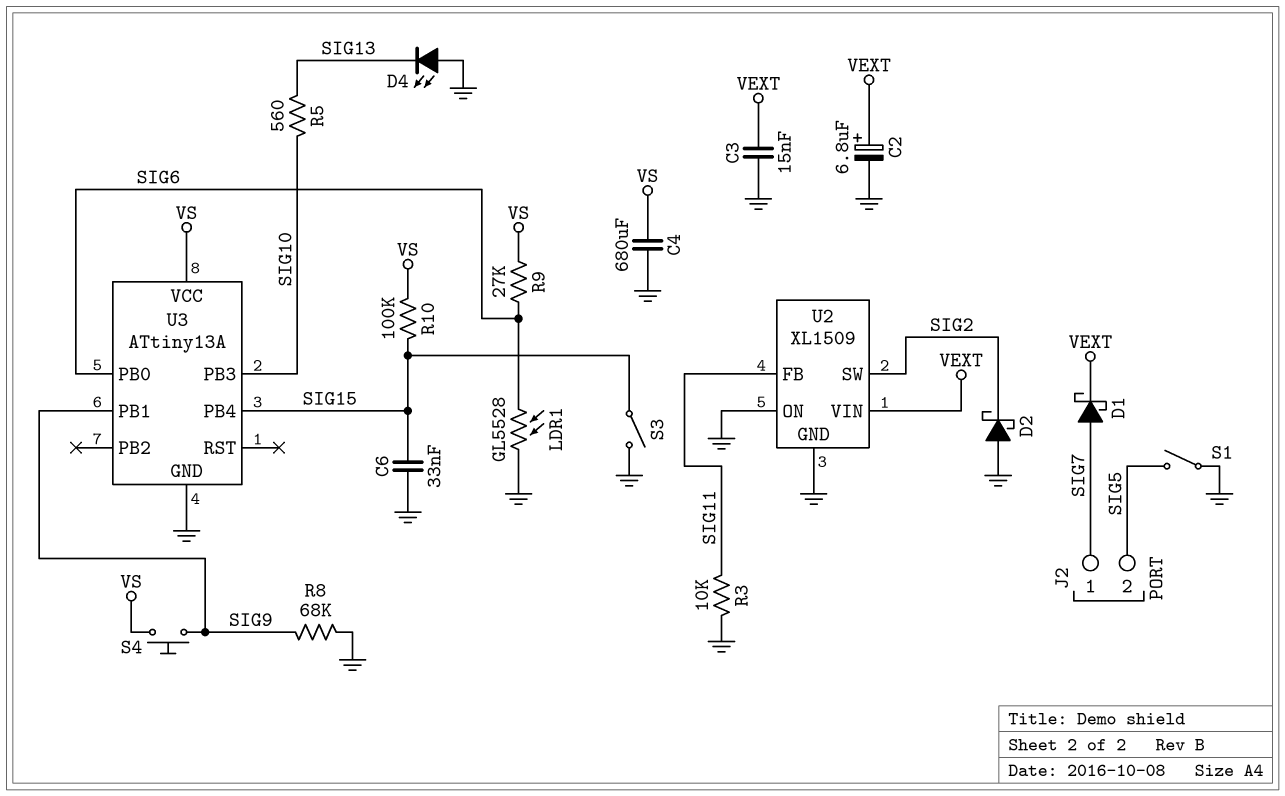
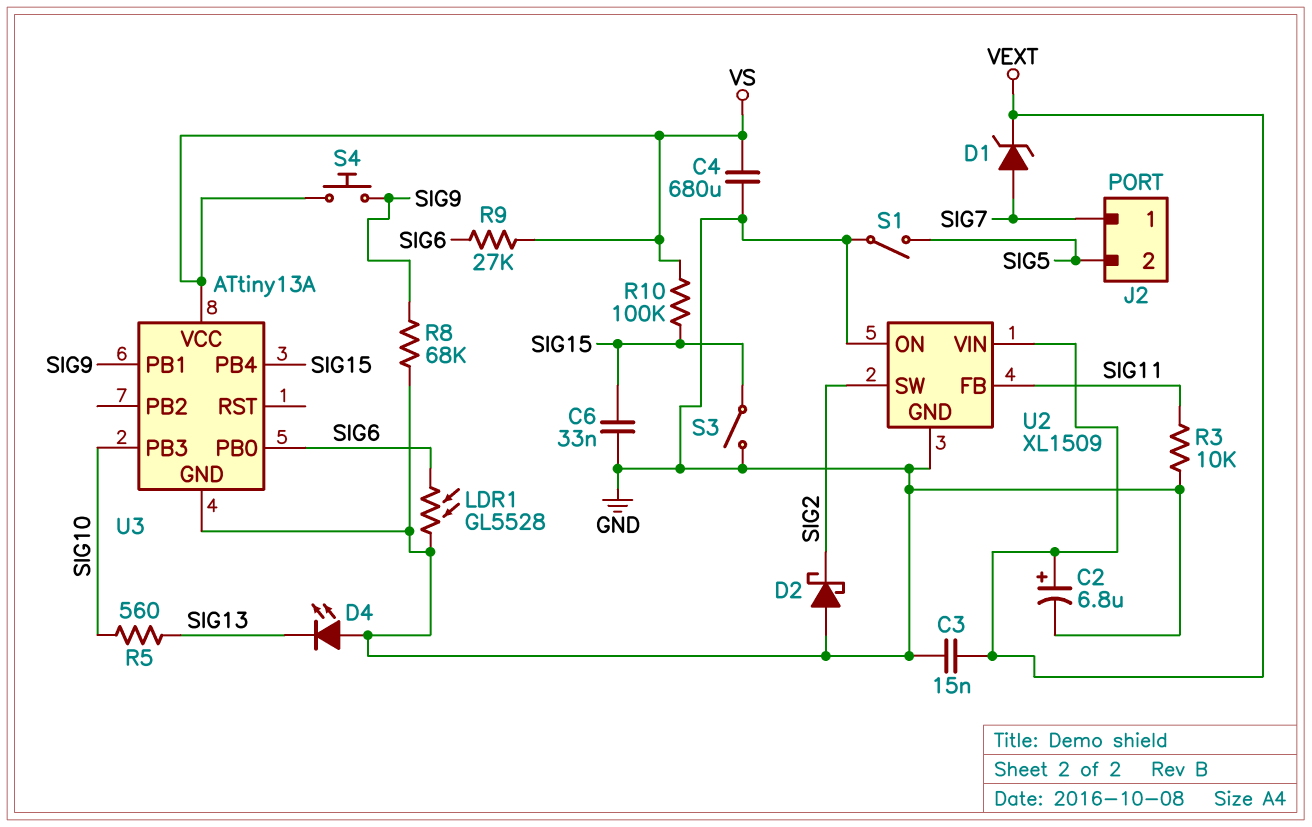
D1: schottky (A SIG7, K VEXT) -> zener (A SIG7, K VEXT)

